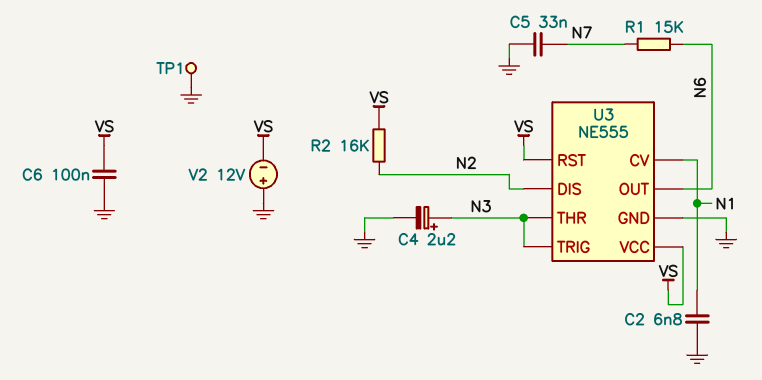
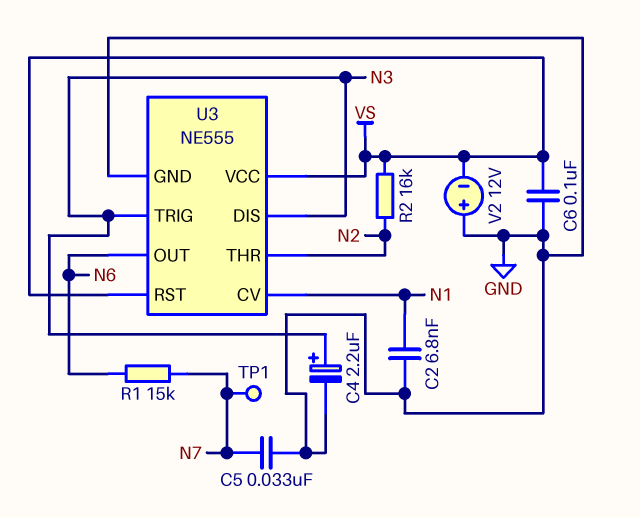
TP1: test point (GND) -> test point (N7)
U3 pin DIS: N2 -> N3
U3 pin THR: N3 -> N2

